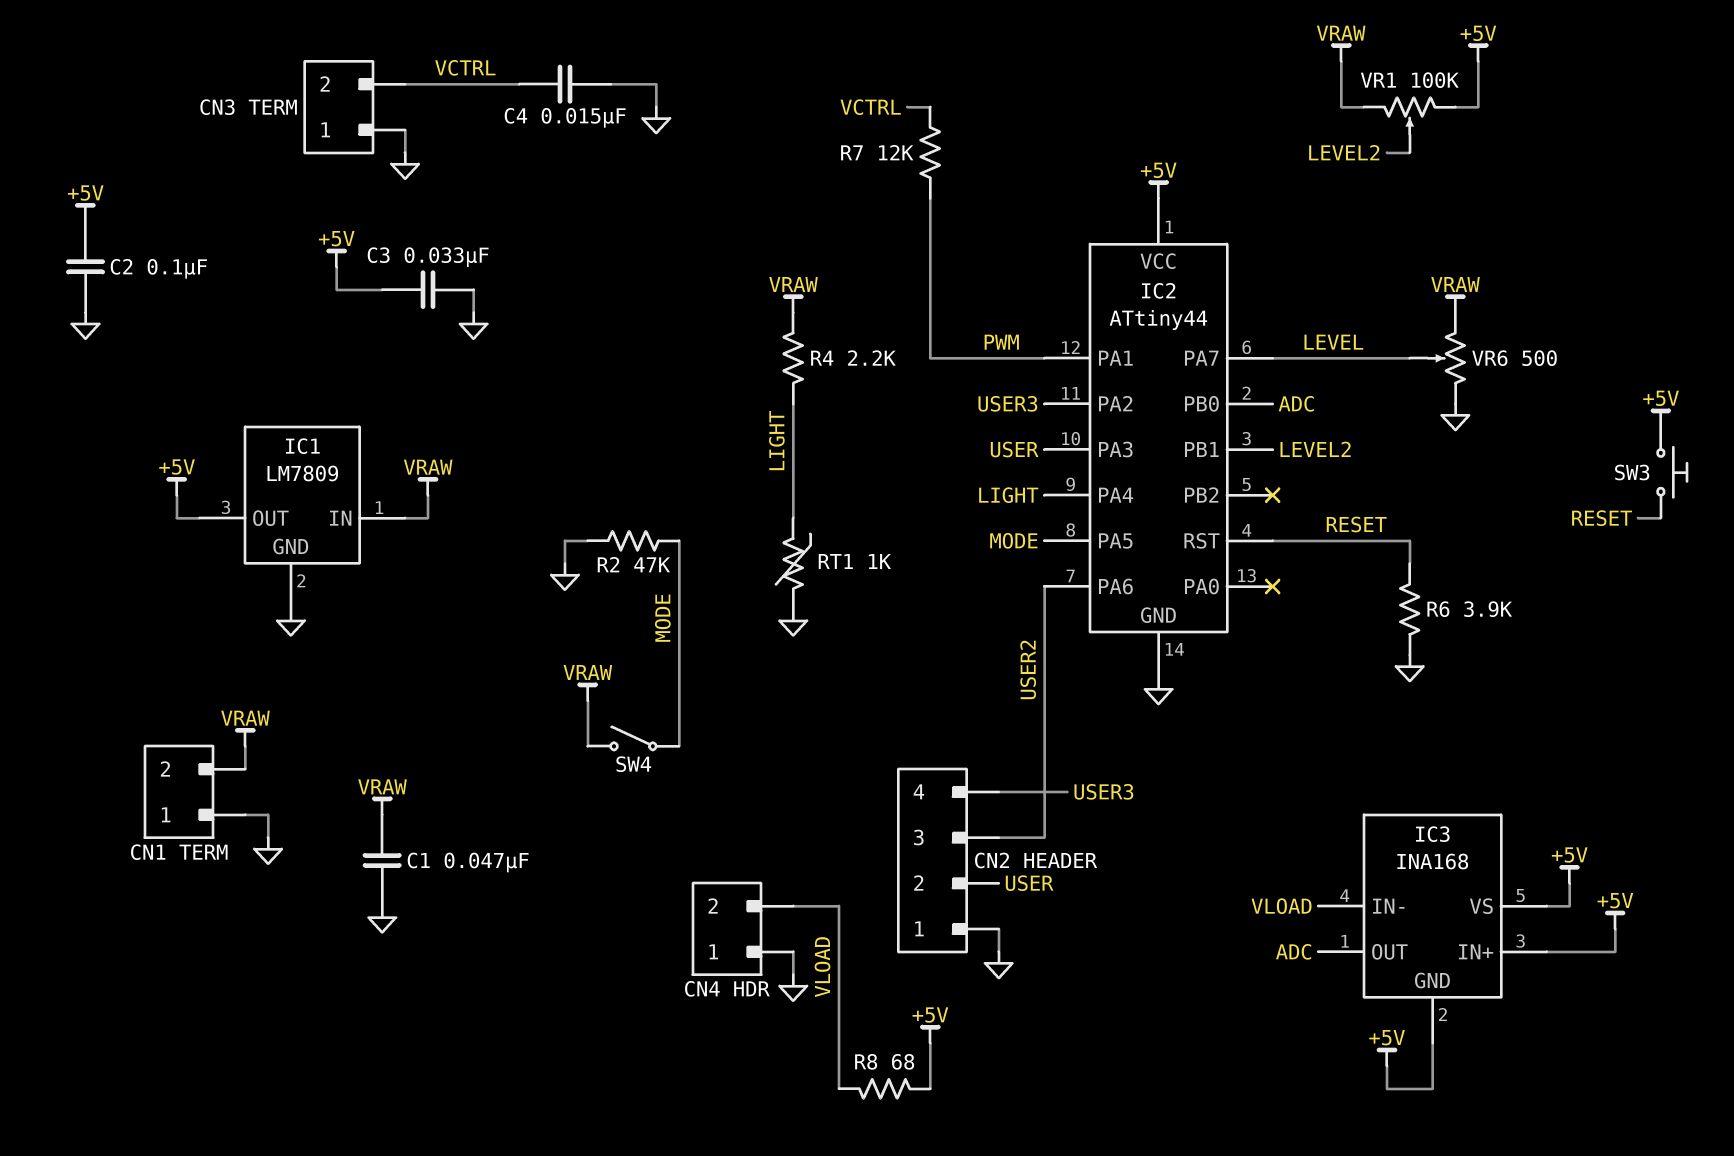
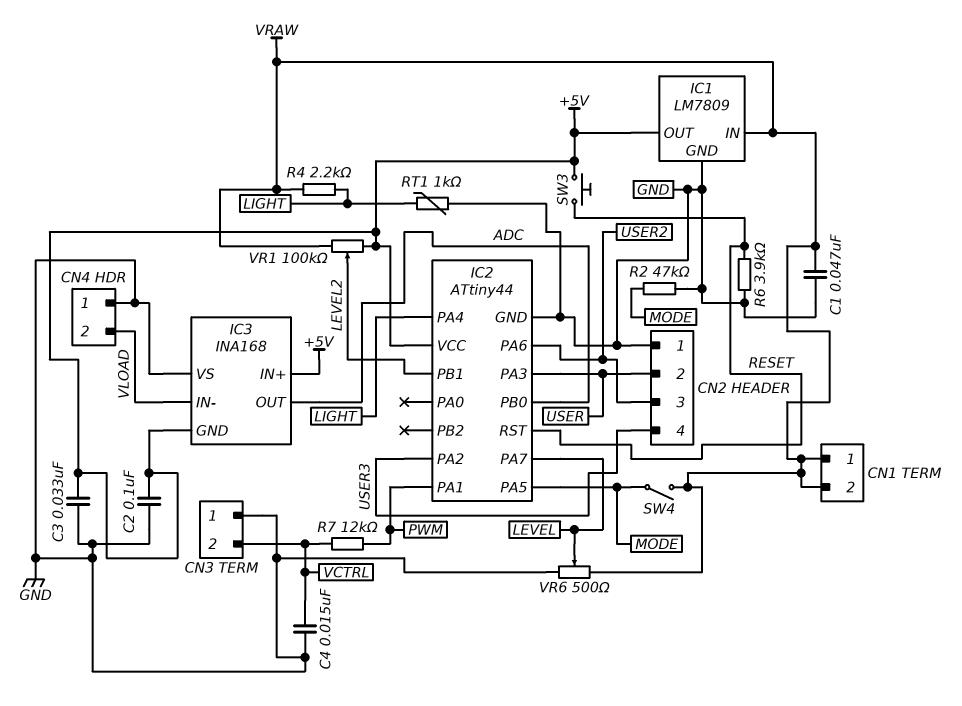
CN1 pin 1: GND -> VRAW
IC3 pin VS: +5V -> GND
R8: 68 (+5V, VLOAD) -> none

